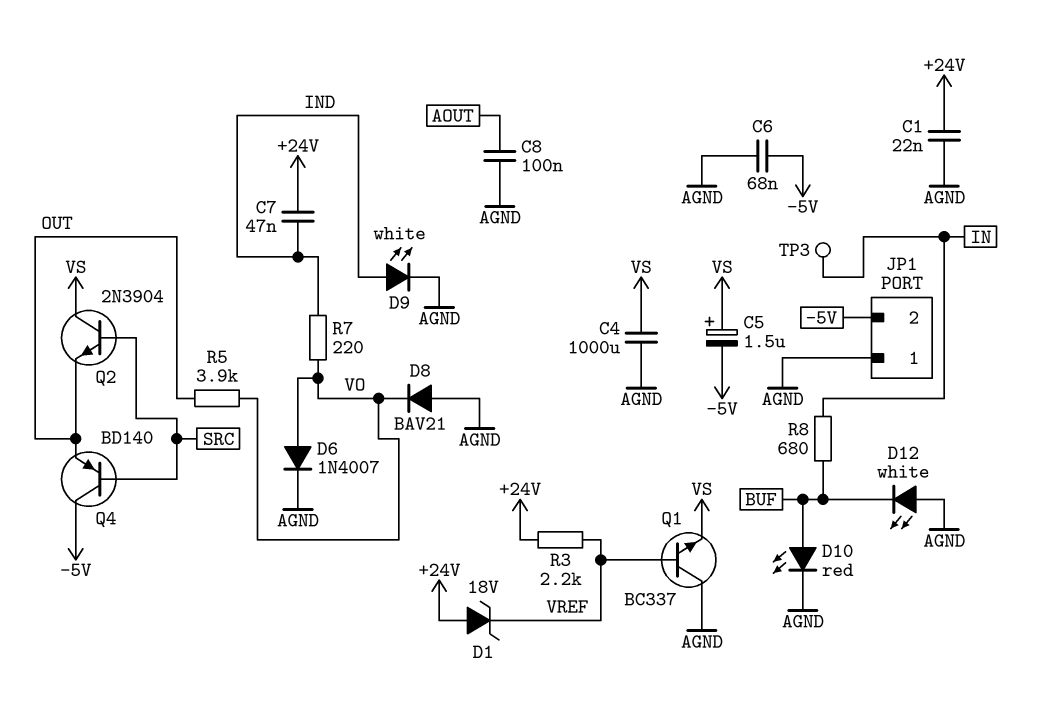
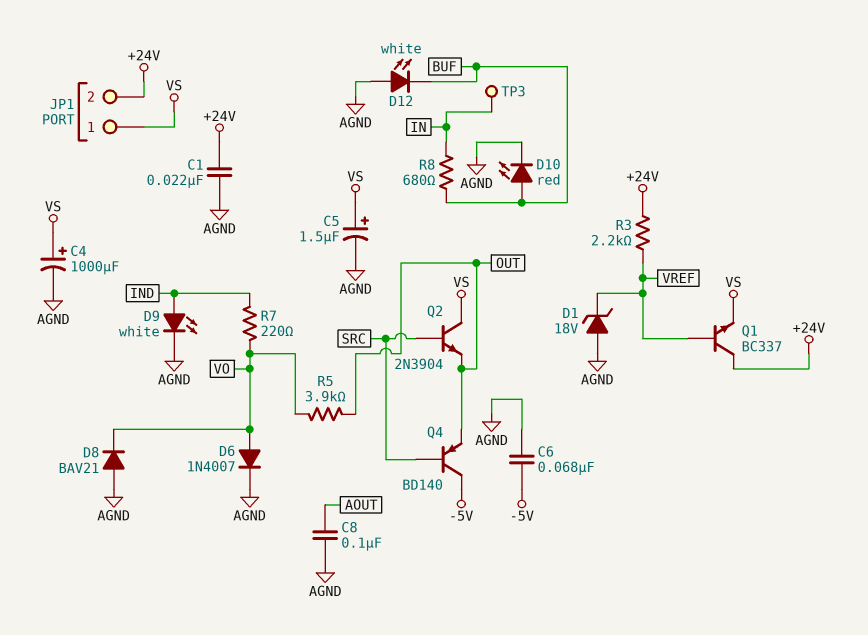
C4: 1000uF (AGND, VS) -> 1000uF (plus VS, minus AGND)
C5: 1.5uF (plus VS, minus -5V) -> 1.5uF (plus VS, minus AGND)
C7: 47nF (+24V, IND) -> none
D1: zener 18V (A +24V, K VREF) -> zener 18V (A AGND, K VREF)
JP1 pin 1: AGND -> VS
JP1 pin 2: -5V -> +24V
Q1: NPN BC337 (B VREF, C AGND, E VS) -> NPN BC337 (B VREF, C +24V, E VS)

